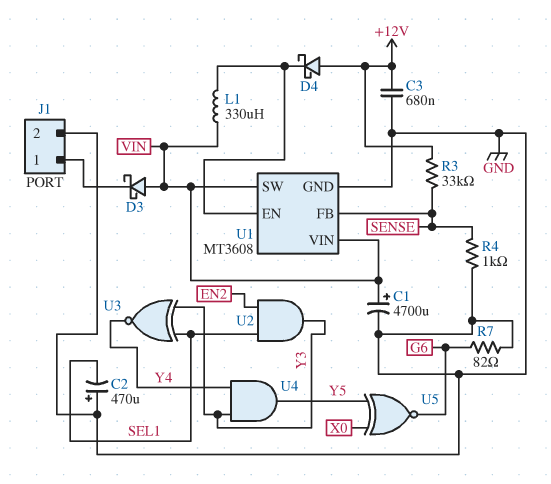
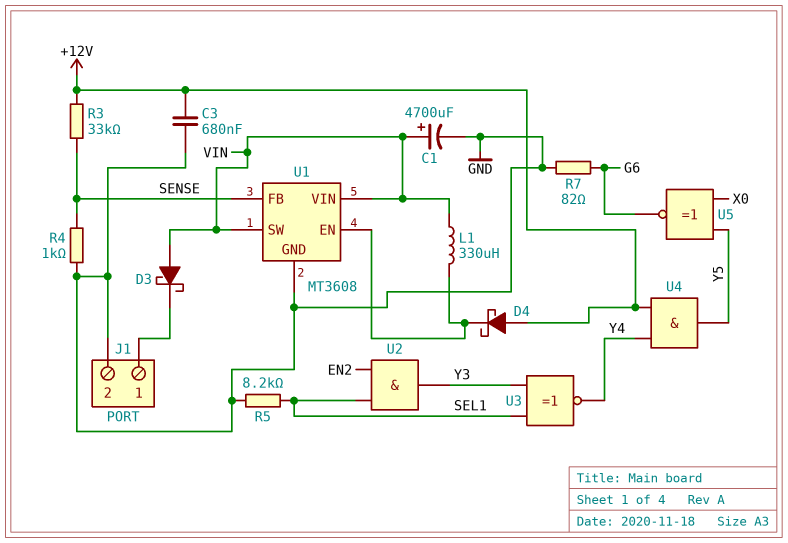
C2: 470uF (plus GND, minus SEL1) -> none
R5: none -> 8.2k (GND, SEL1)
U4: AND (in Y3, in Y4, out Y5) -> AND (in +12V, in Y4, out Y5)

